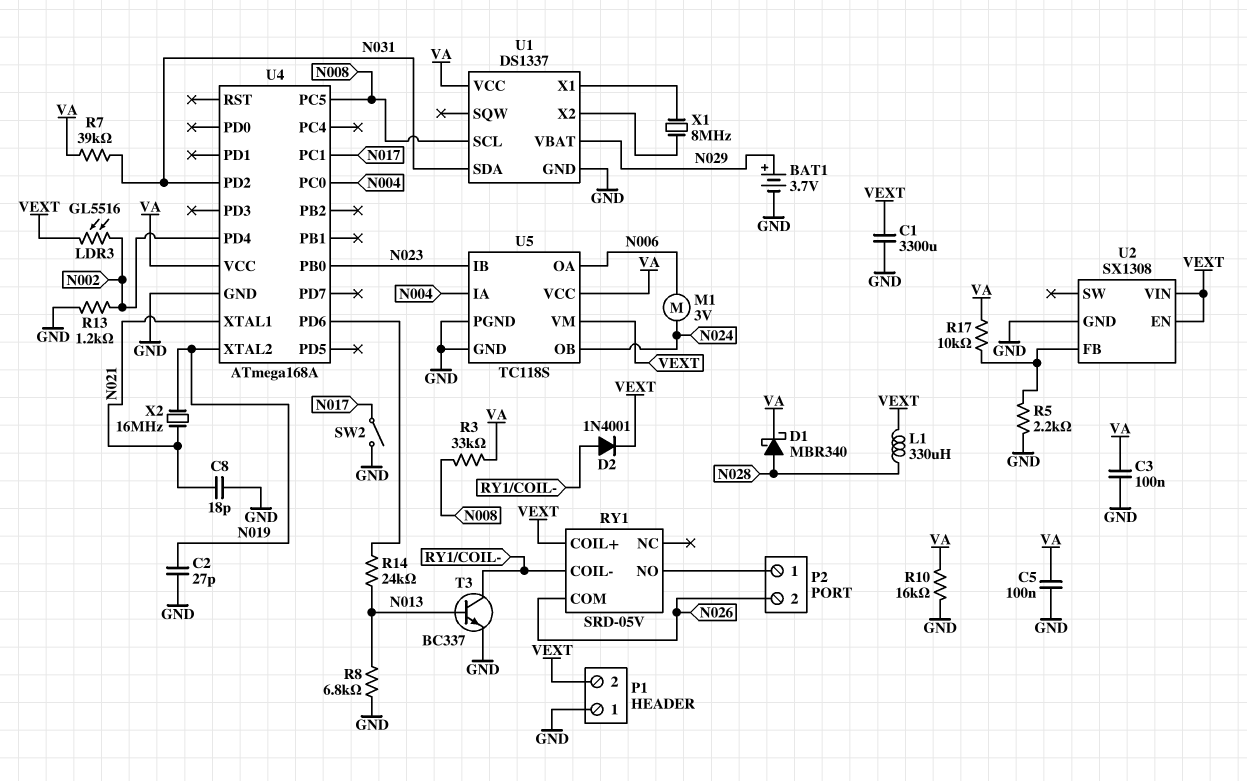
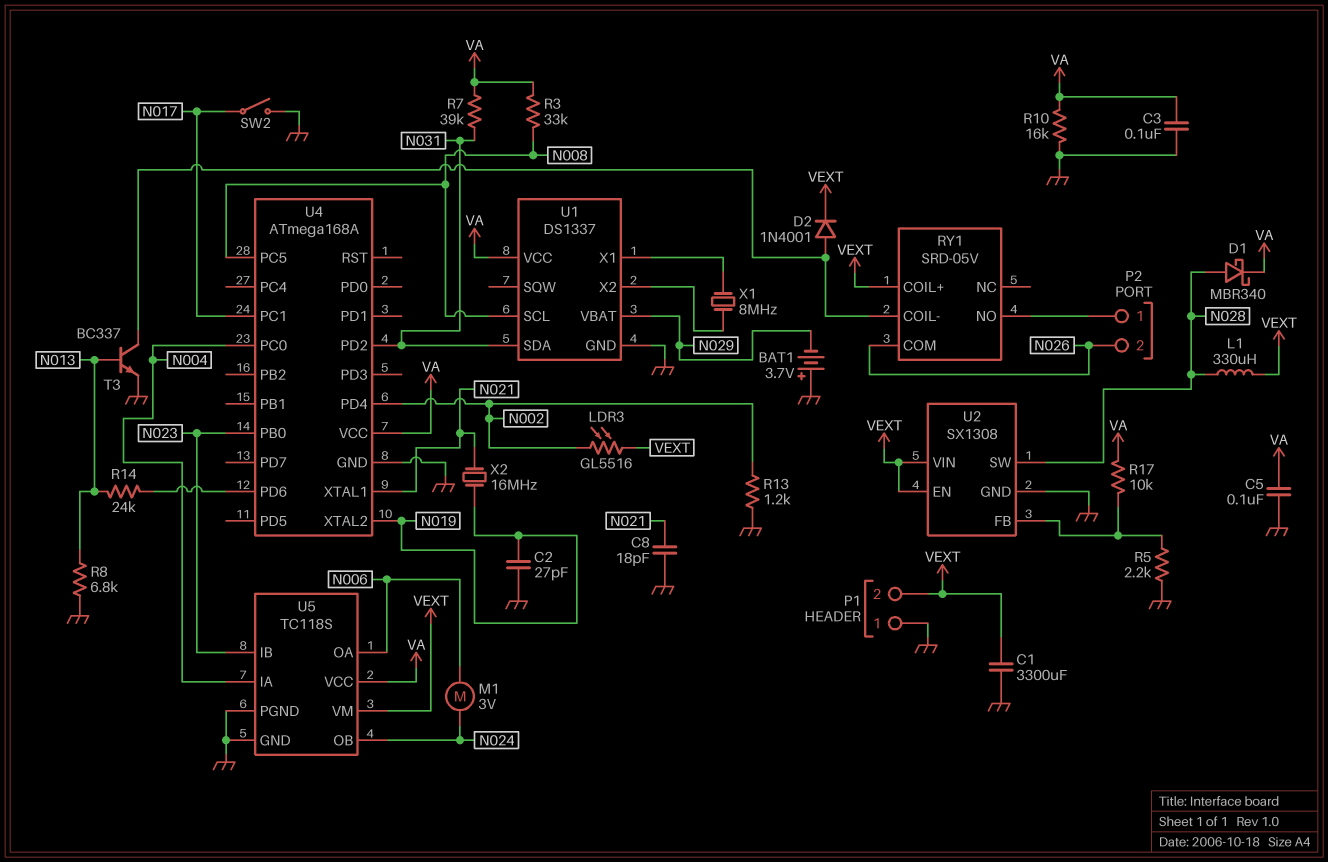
BAT1: 3.7V (plus N029, minus GND) -> 3.7V (plus GND, minus N029)
U2 pin SW: none -> N028

